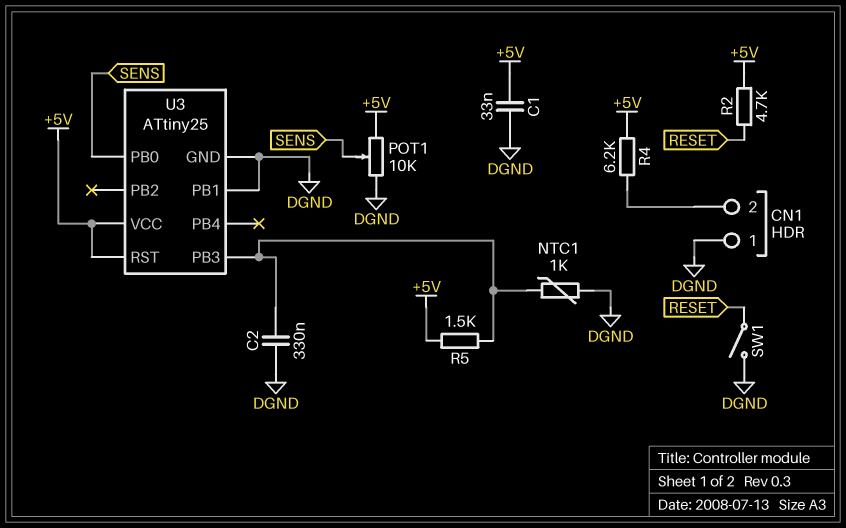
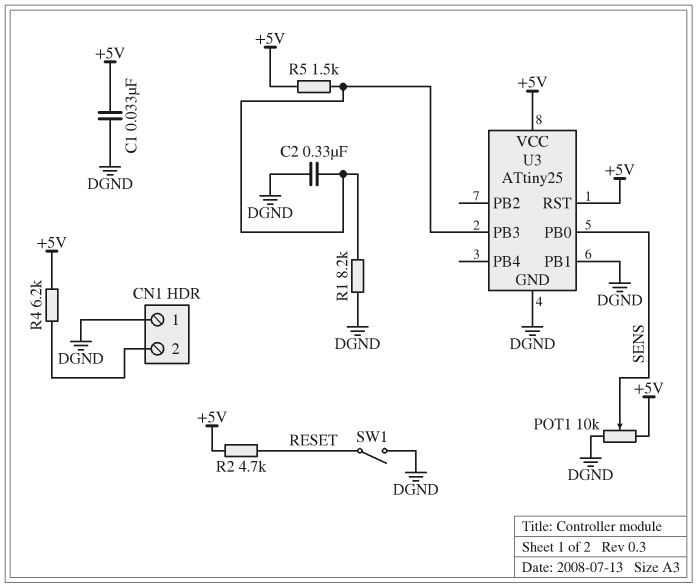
NTC1: 1k (DGND, U3/PB3) -> none
R1: none -> 8.2k (DGND, U3/PB3)

